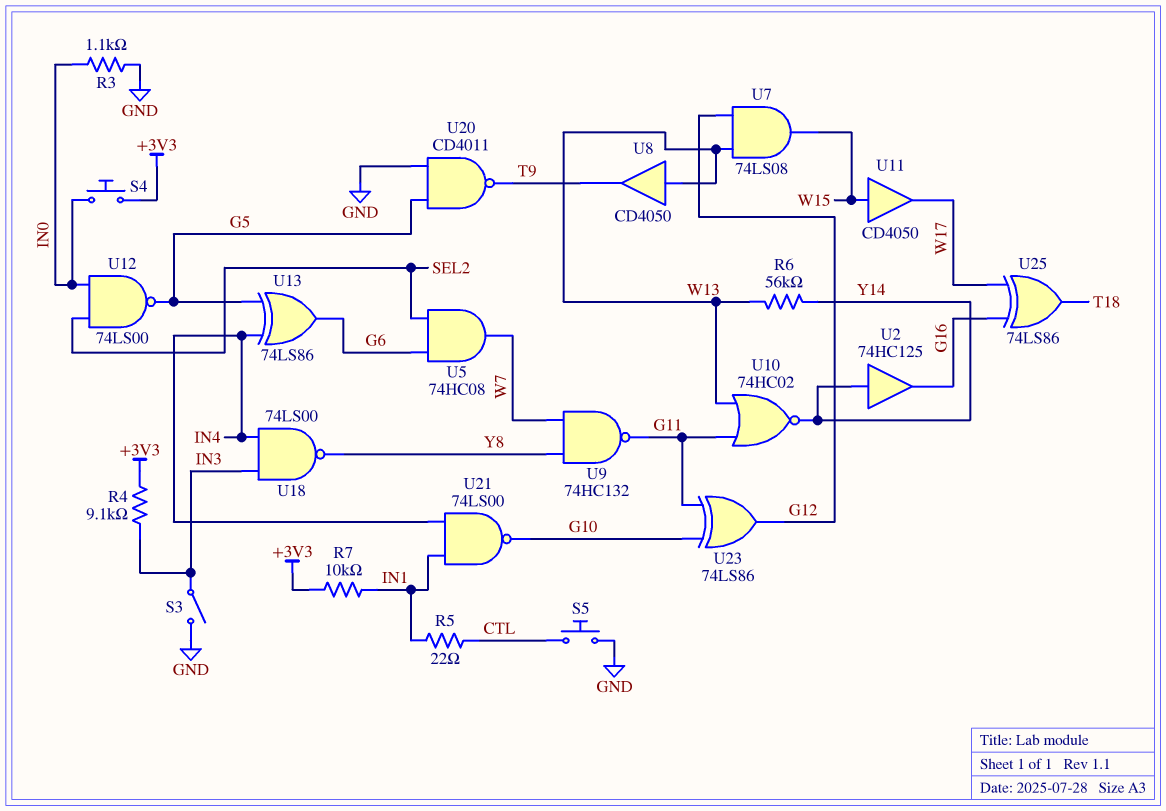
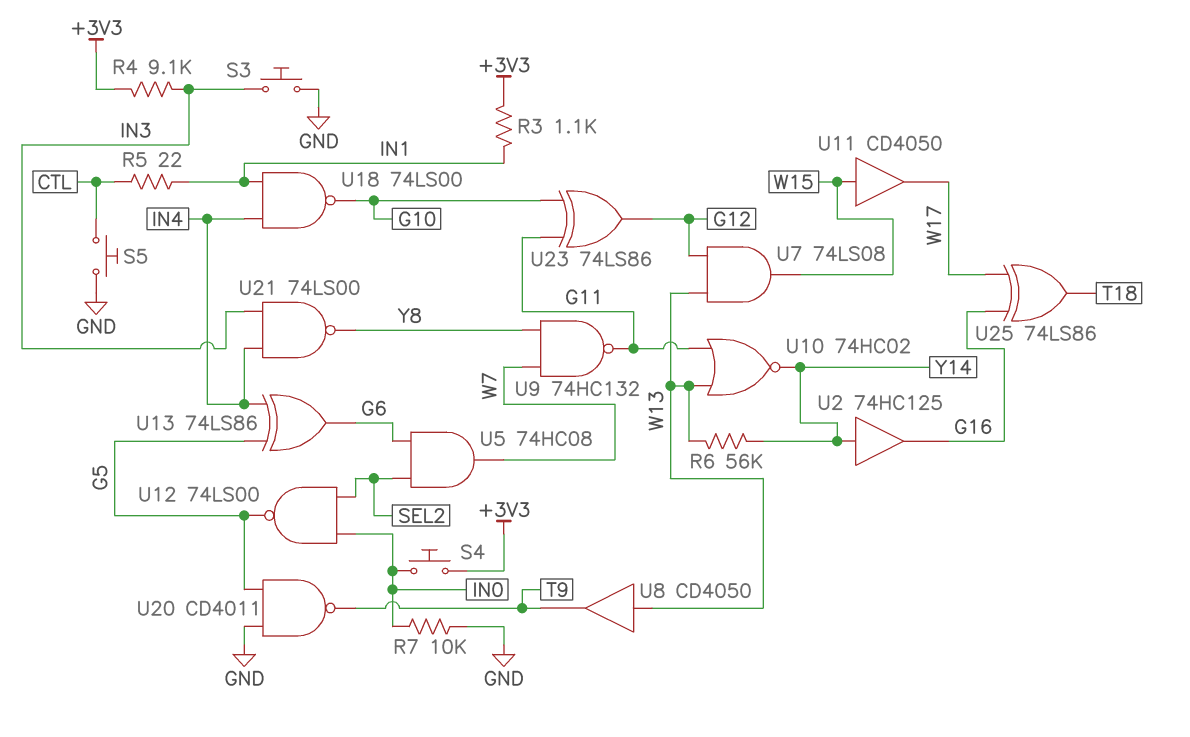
R3: 1.1k (GND, IN0) -> 1.1k (+3V3, IN1)
R7: 10k (+3V3, IN1) -> 10k (GND, IN0)
S3: switch (GND, IN3) -> button (GND, IN3)
U18: NAND 74LS00 (in IN3, in IN4, out Y8) -> NAND 74LS00 (in IN1, in IN4, out G10)
U21: NAND 74LS00 (in IN1, in IN4, out G10) -> NAND 74LS00 (in IN3, in IN4, out Y8)

